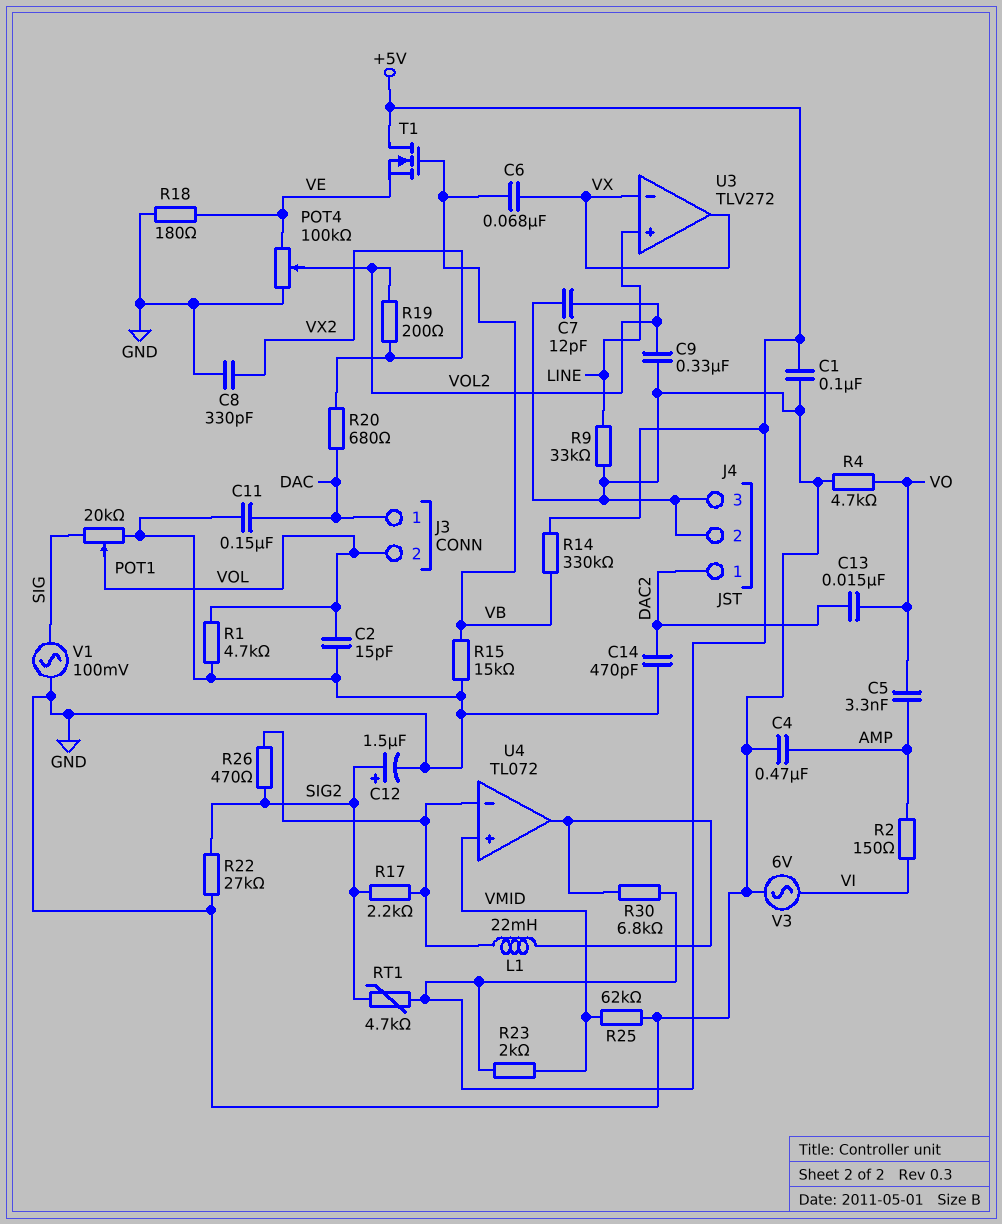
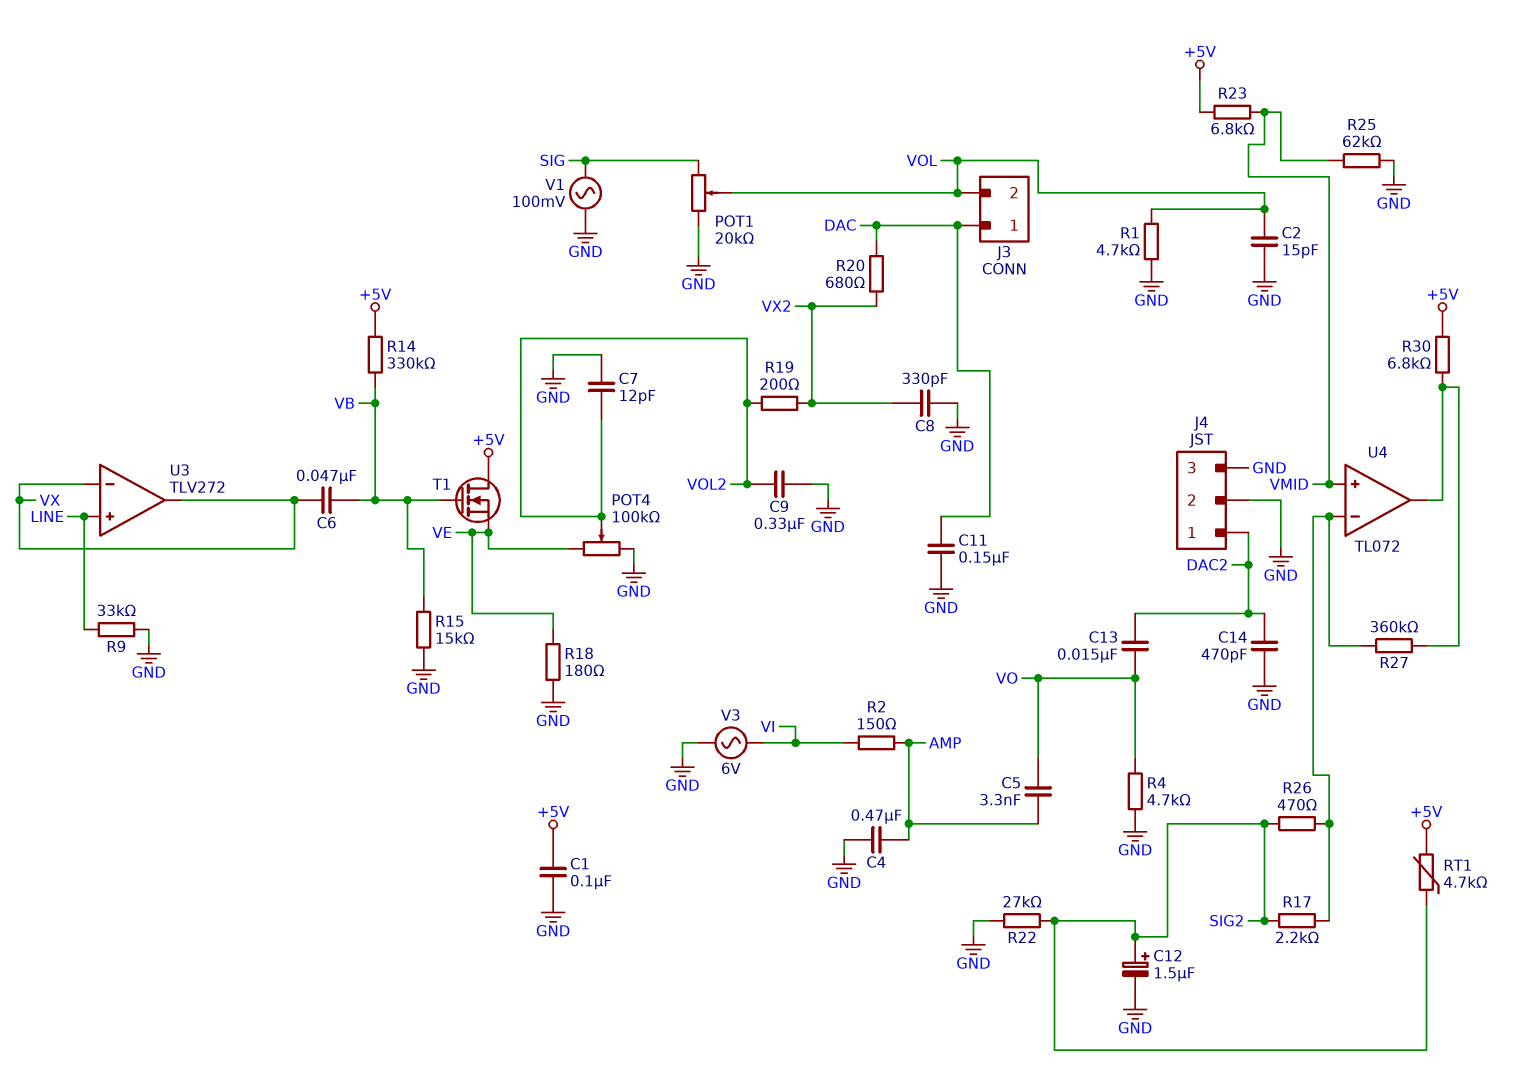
C6: 68nF (VB, VX) -> 47nF (VB, VX)
L1: 22mH (U4/in-, U4/out) -> none
R23: 2k (+5V, VMID) -> 6.8k (+5V, VMID)
R27: none -> 360k (U4/in-, U4/out)

